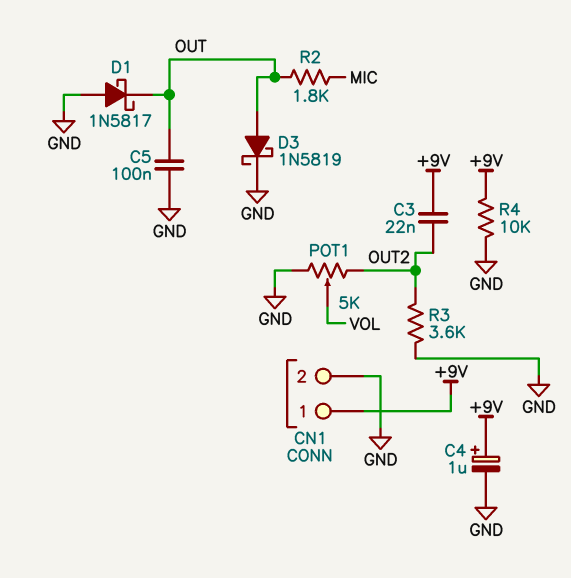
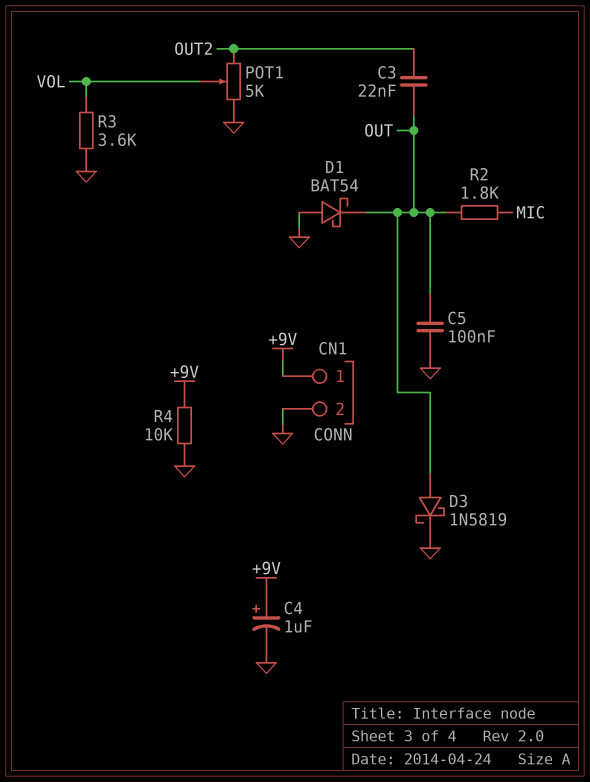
C3: 22nF (+9V, OUT2) -> 22nF (OUT, OUT2)
D1: schottky 1N5817 (A GND, K OUT) -> schottky BAT54 (A GND, K OUT)
R3: 3.6k (GND, OUT2) -> 3.6k (GND, VOL)

